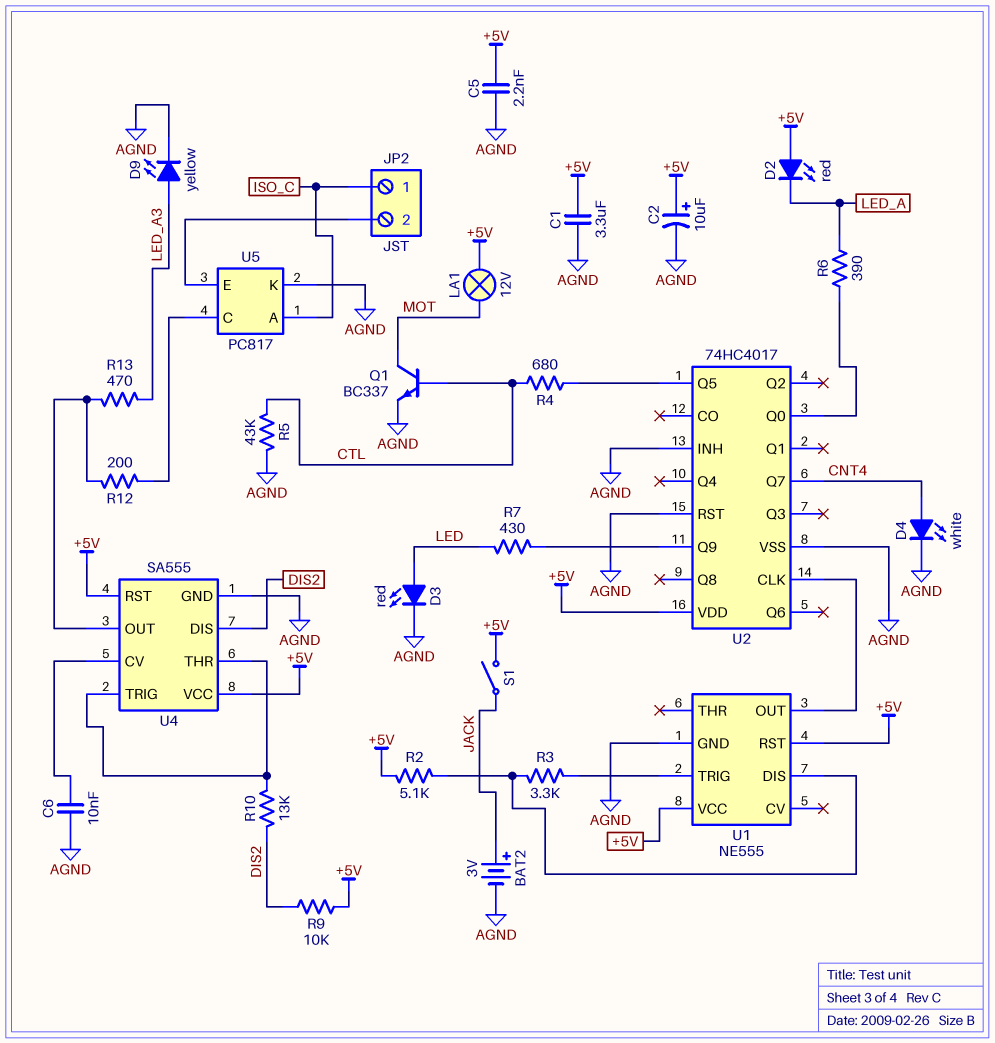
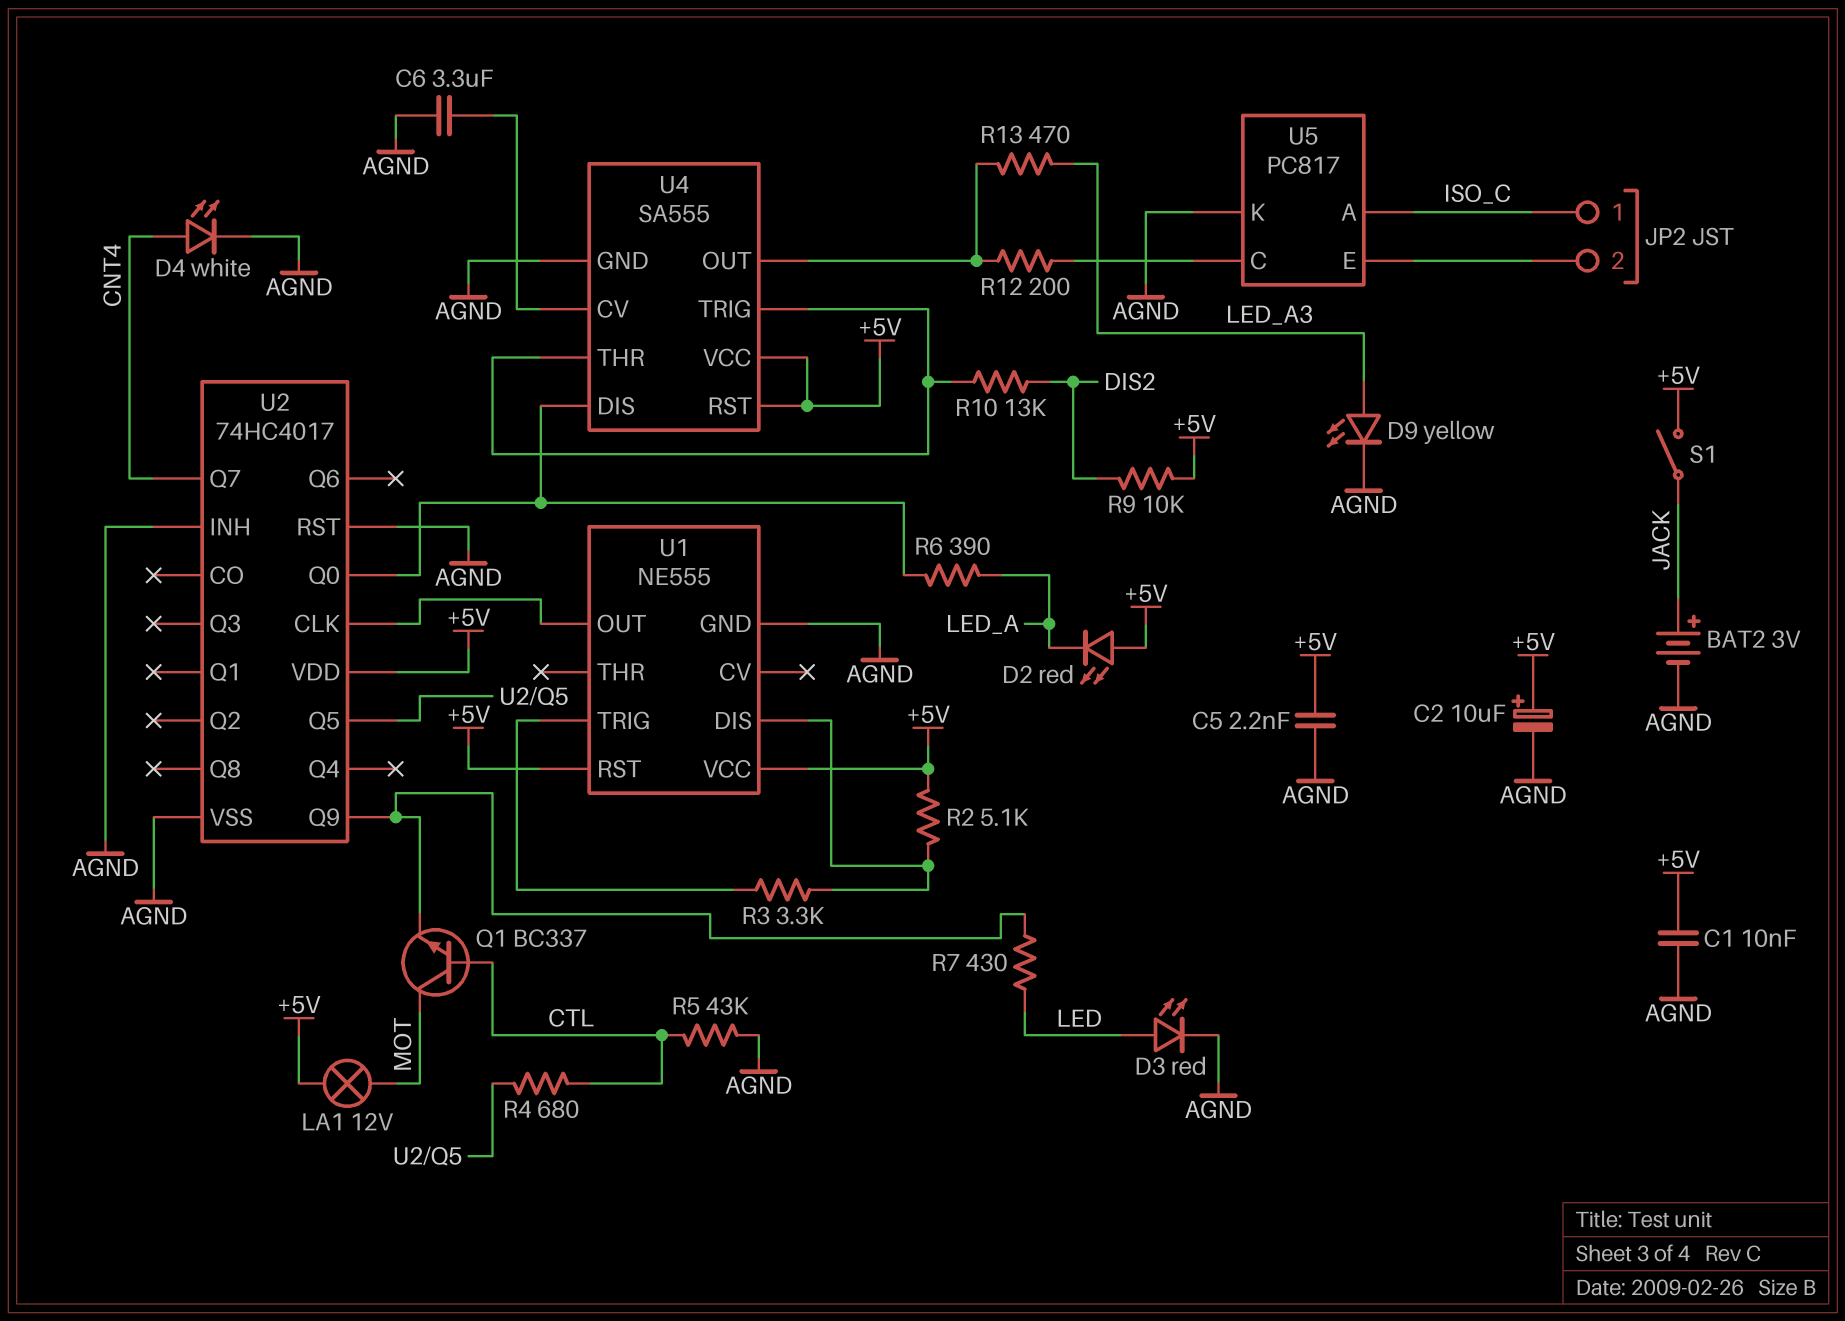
C1: 3.3uF (+5V, AGND) -> 10nF (+5V, AGND)
C6: 10nF (AGND, U4/CV) -> 3.3uF (AGND, U4/CV)
Q1: NPN BC337 (B CTL, C MOT, E AGND) -> NPN BC337 (B CTL, C MOT, E U2/Q9)
U4 pin DIS: DIS2 -> U2/Q0

